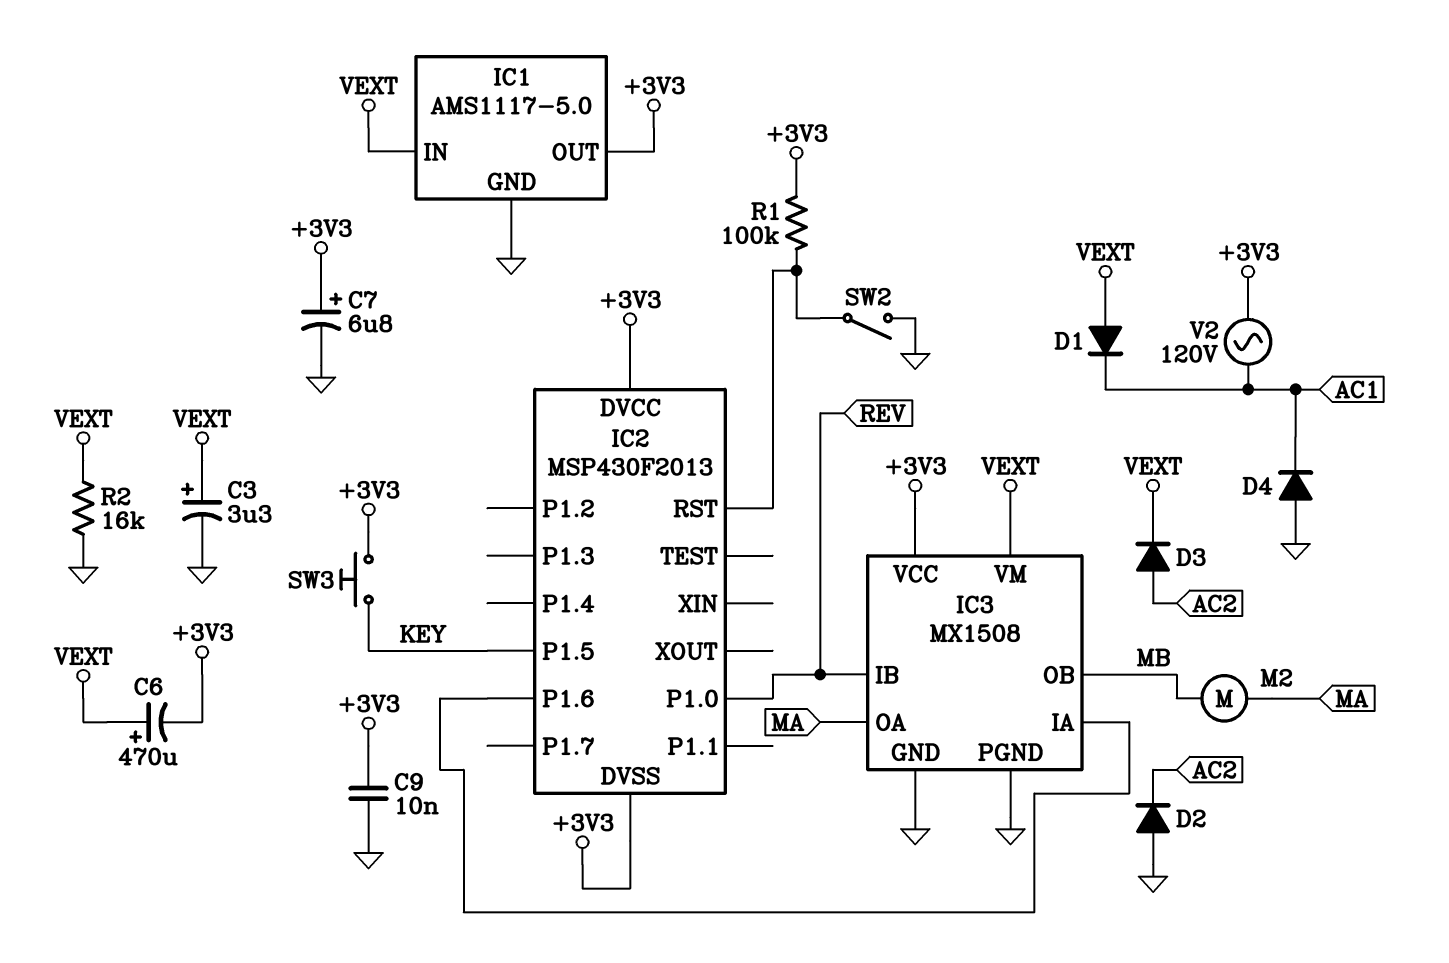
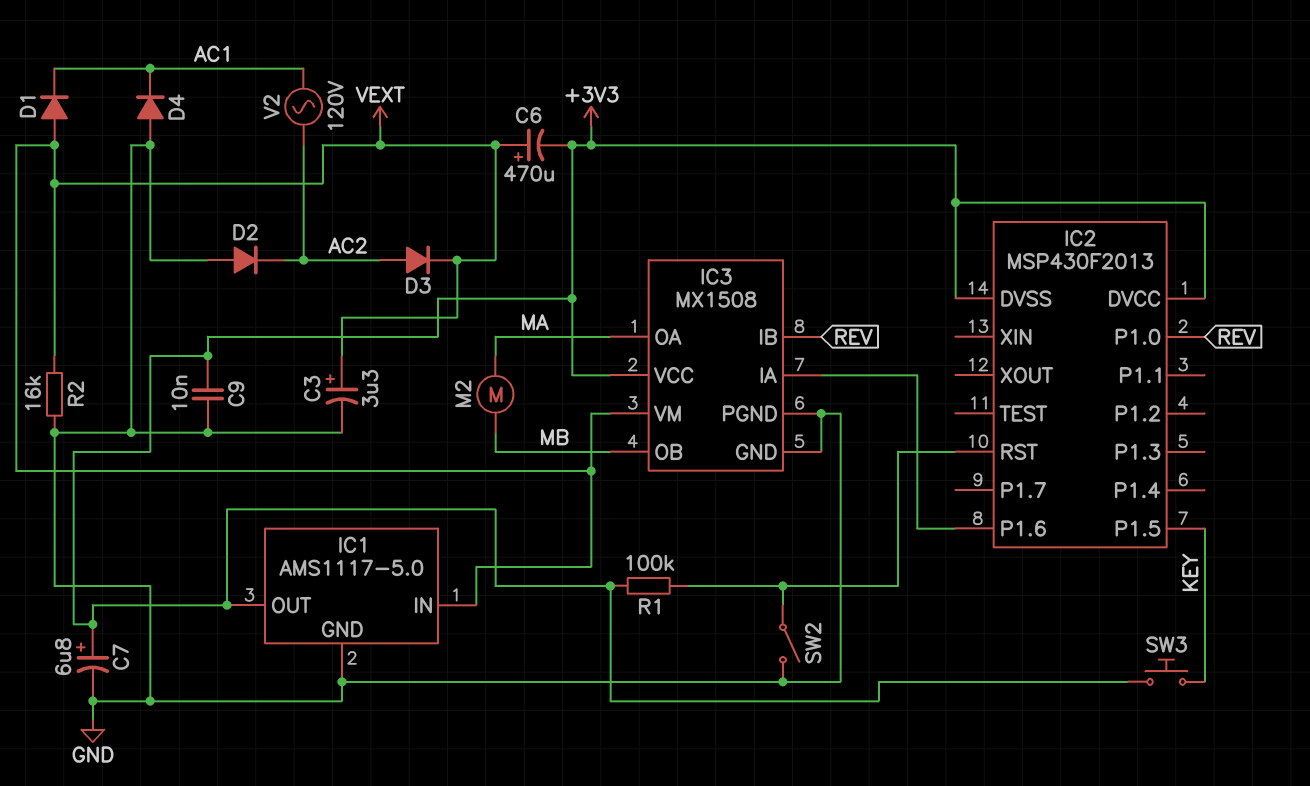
V2: AC 120V (+3V3, AC1) -> AC 120V (AC1, AC2)

